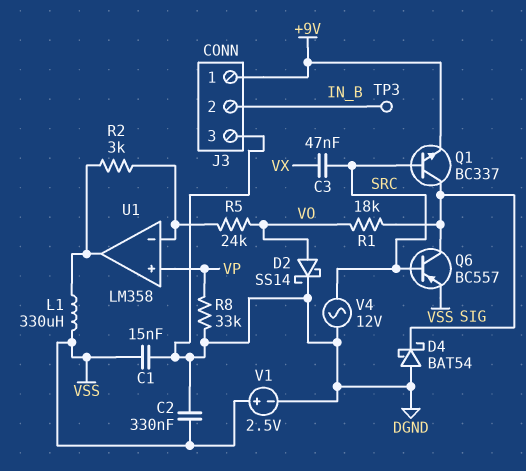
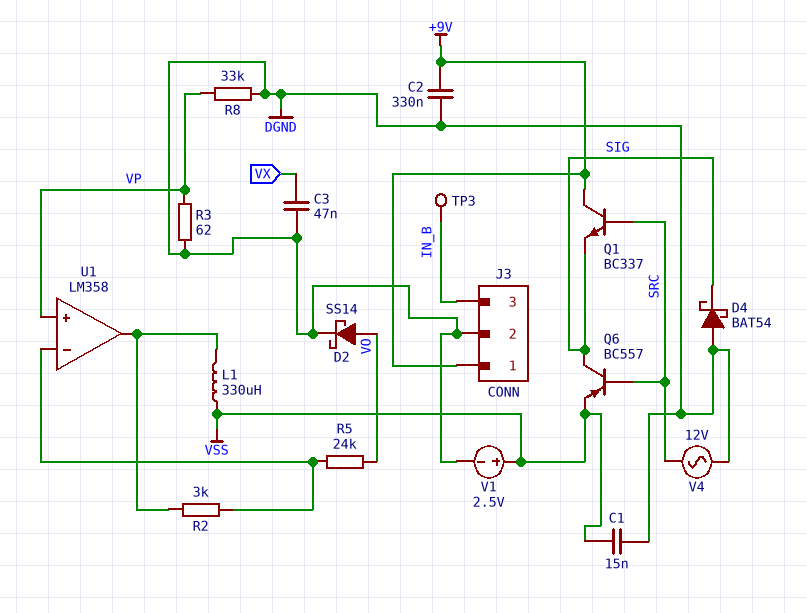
C2: 330nF (DGND, VSS) -> 330nF (+9V, DGND)
C3: 47nF (SRC, VX) -> 47nF (DGND, VX)
J3 pin 2: IN_B -> DGND
J3 pin 3: DGND -> IN_B
Q1: NPN BC337 (B SRC, C SIG, E +9V) -> NPN BC337 (B SRC, C +9V, E SIG)
R1: 18k (SIG, VO) -> none
R3: none -> 62 (DGND, VP)

